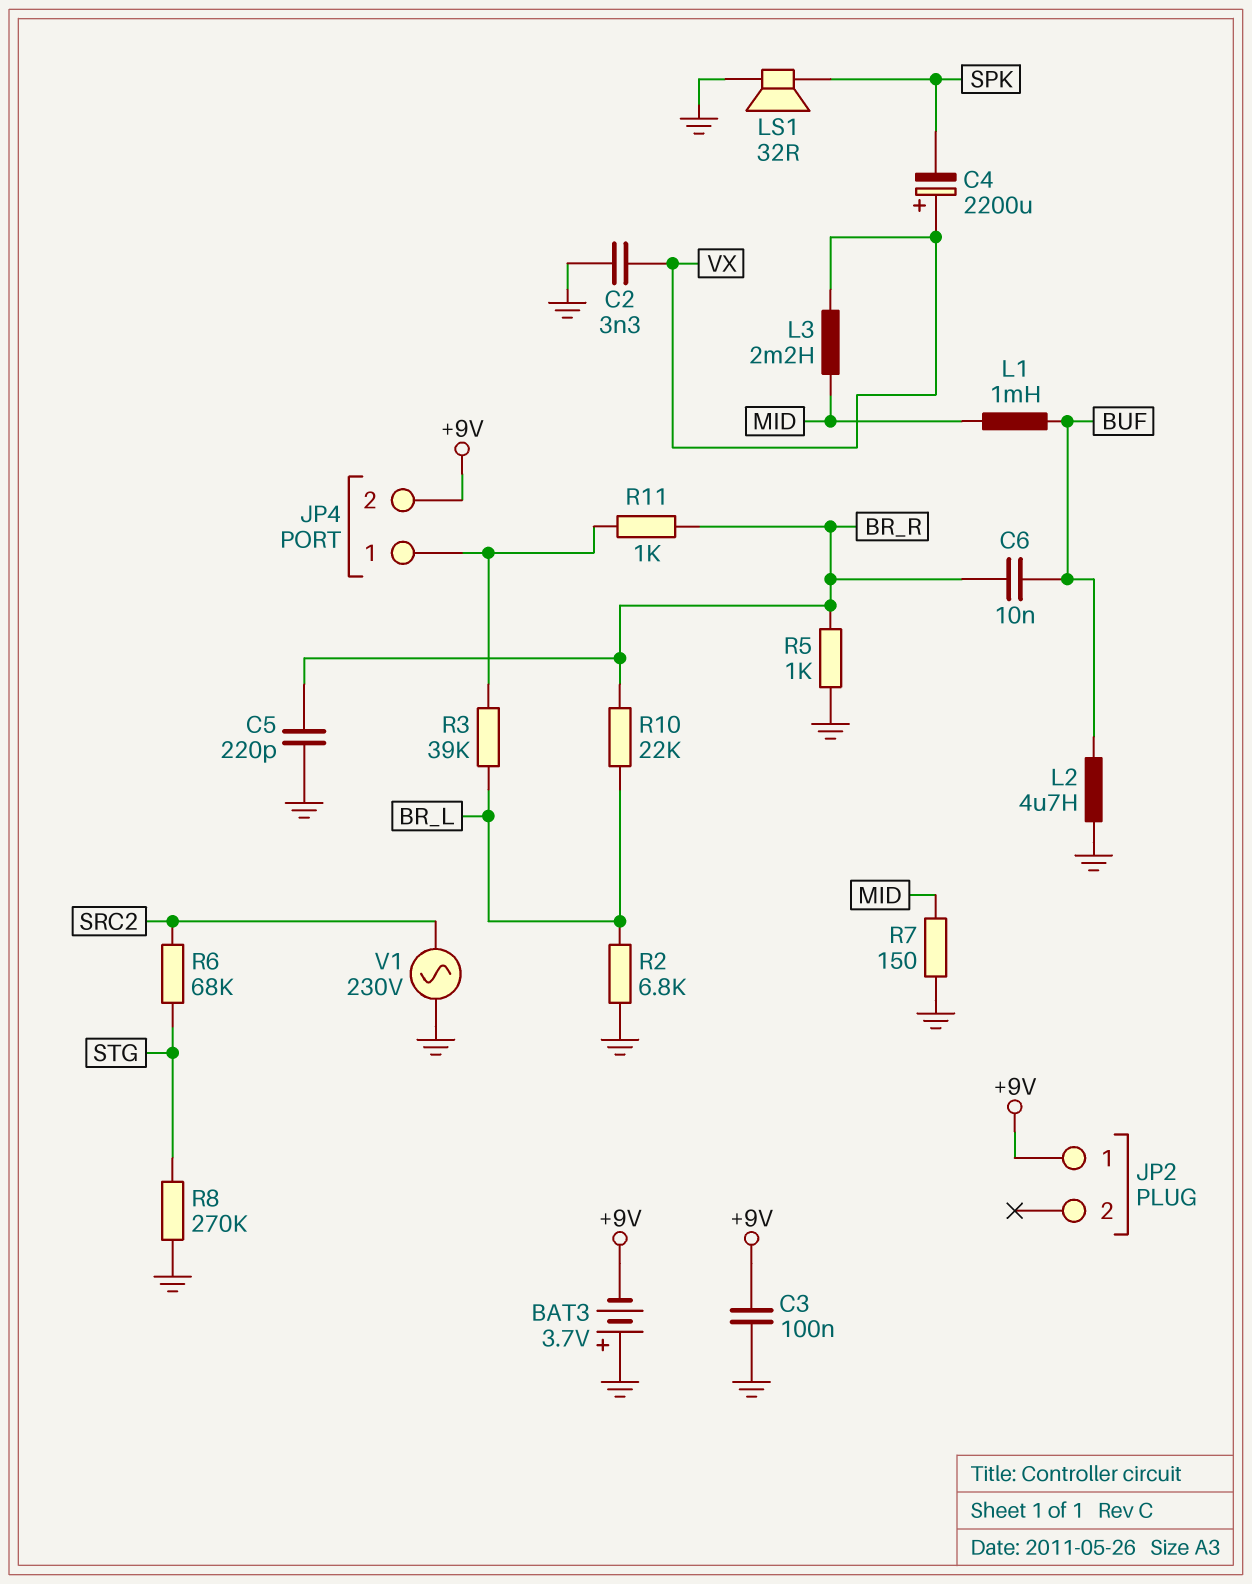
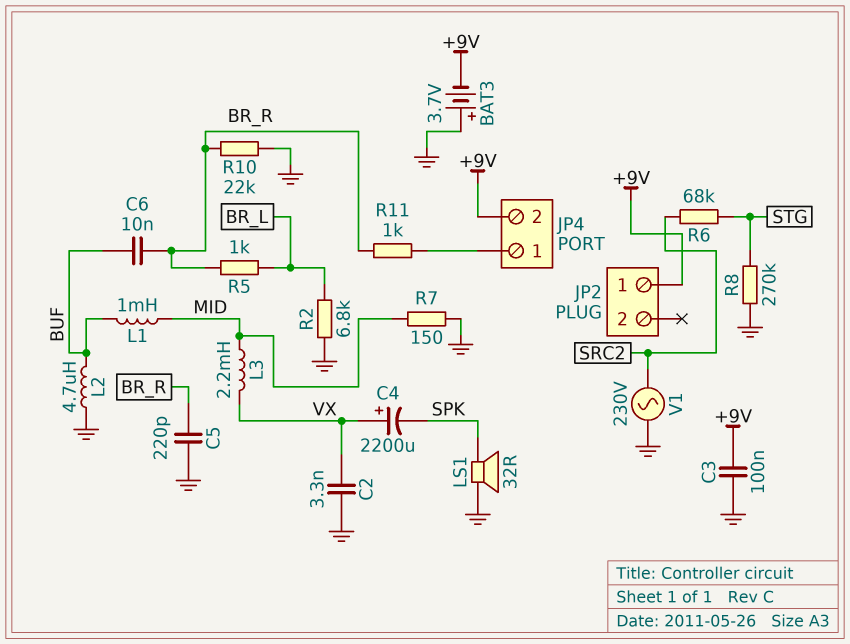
R3: 39k (BR_L, JP4/1) -> none
R5: 1k (BR_R, GND) -> 1k (BR_L, BR_R)
R10: 22k (BR_L, BR_R) -> 22k (BR_R, GND)

